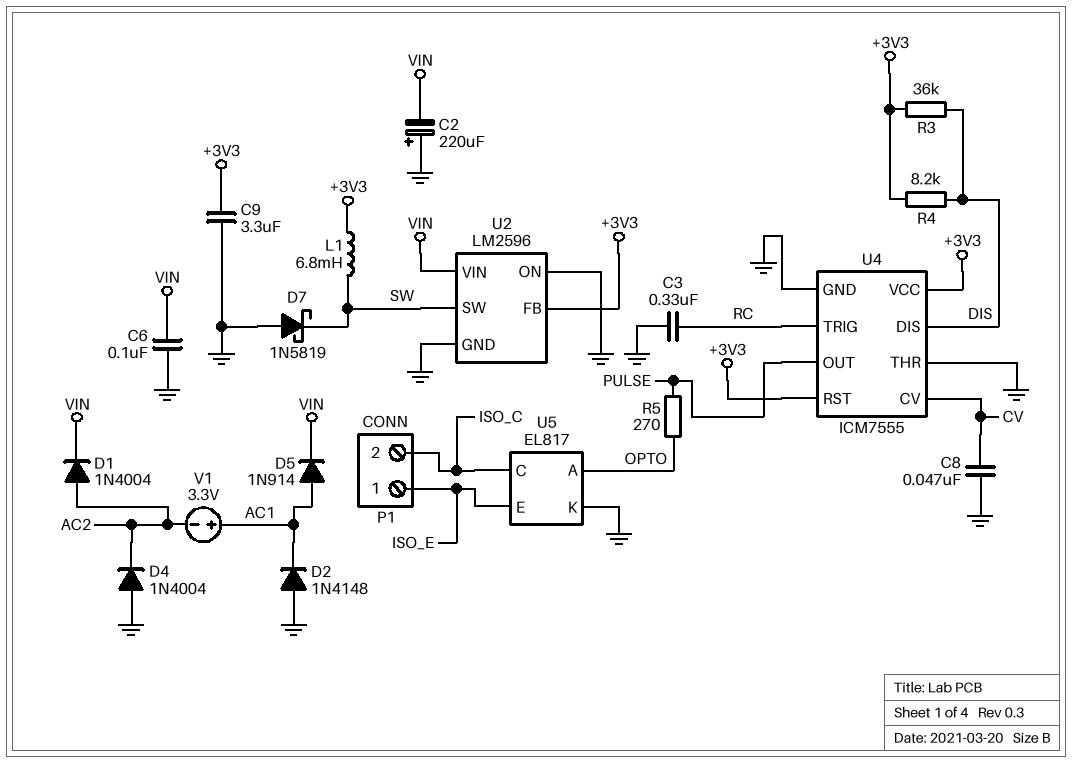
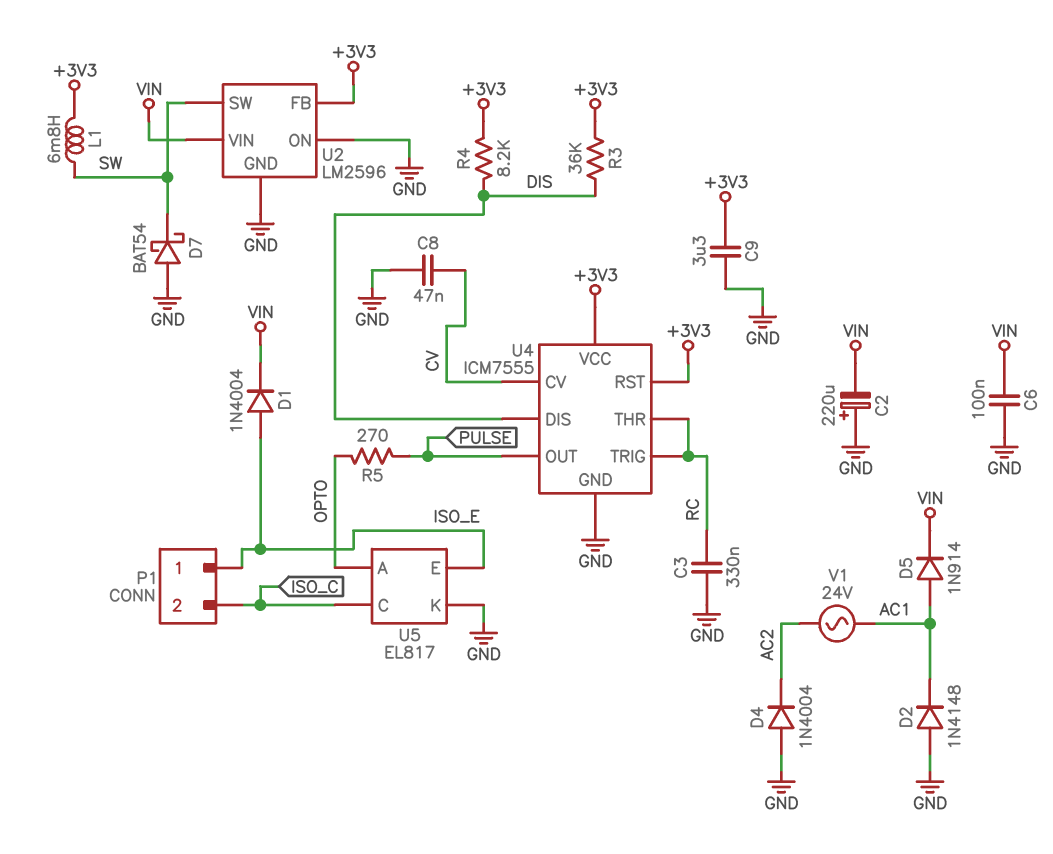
D1: diode 1N4004 (A AC2, K VIN) -> diode 1N4004 (A ISO_E, K VIN)
D7: schottky 1N5819 (A GND, K SW) -> schottky BAT54 (A GND, K SW)
U4 pin THR: GND -> RC
V1: 3.3V (plus AC1, minus AC2) -> AC 24V (AC1, AC2)

